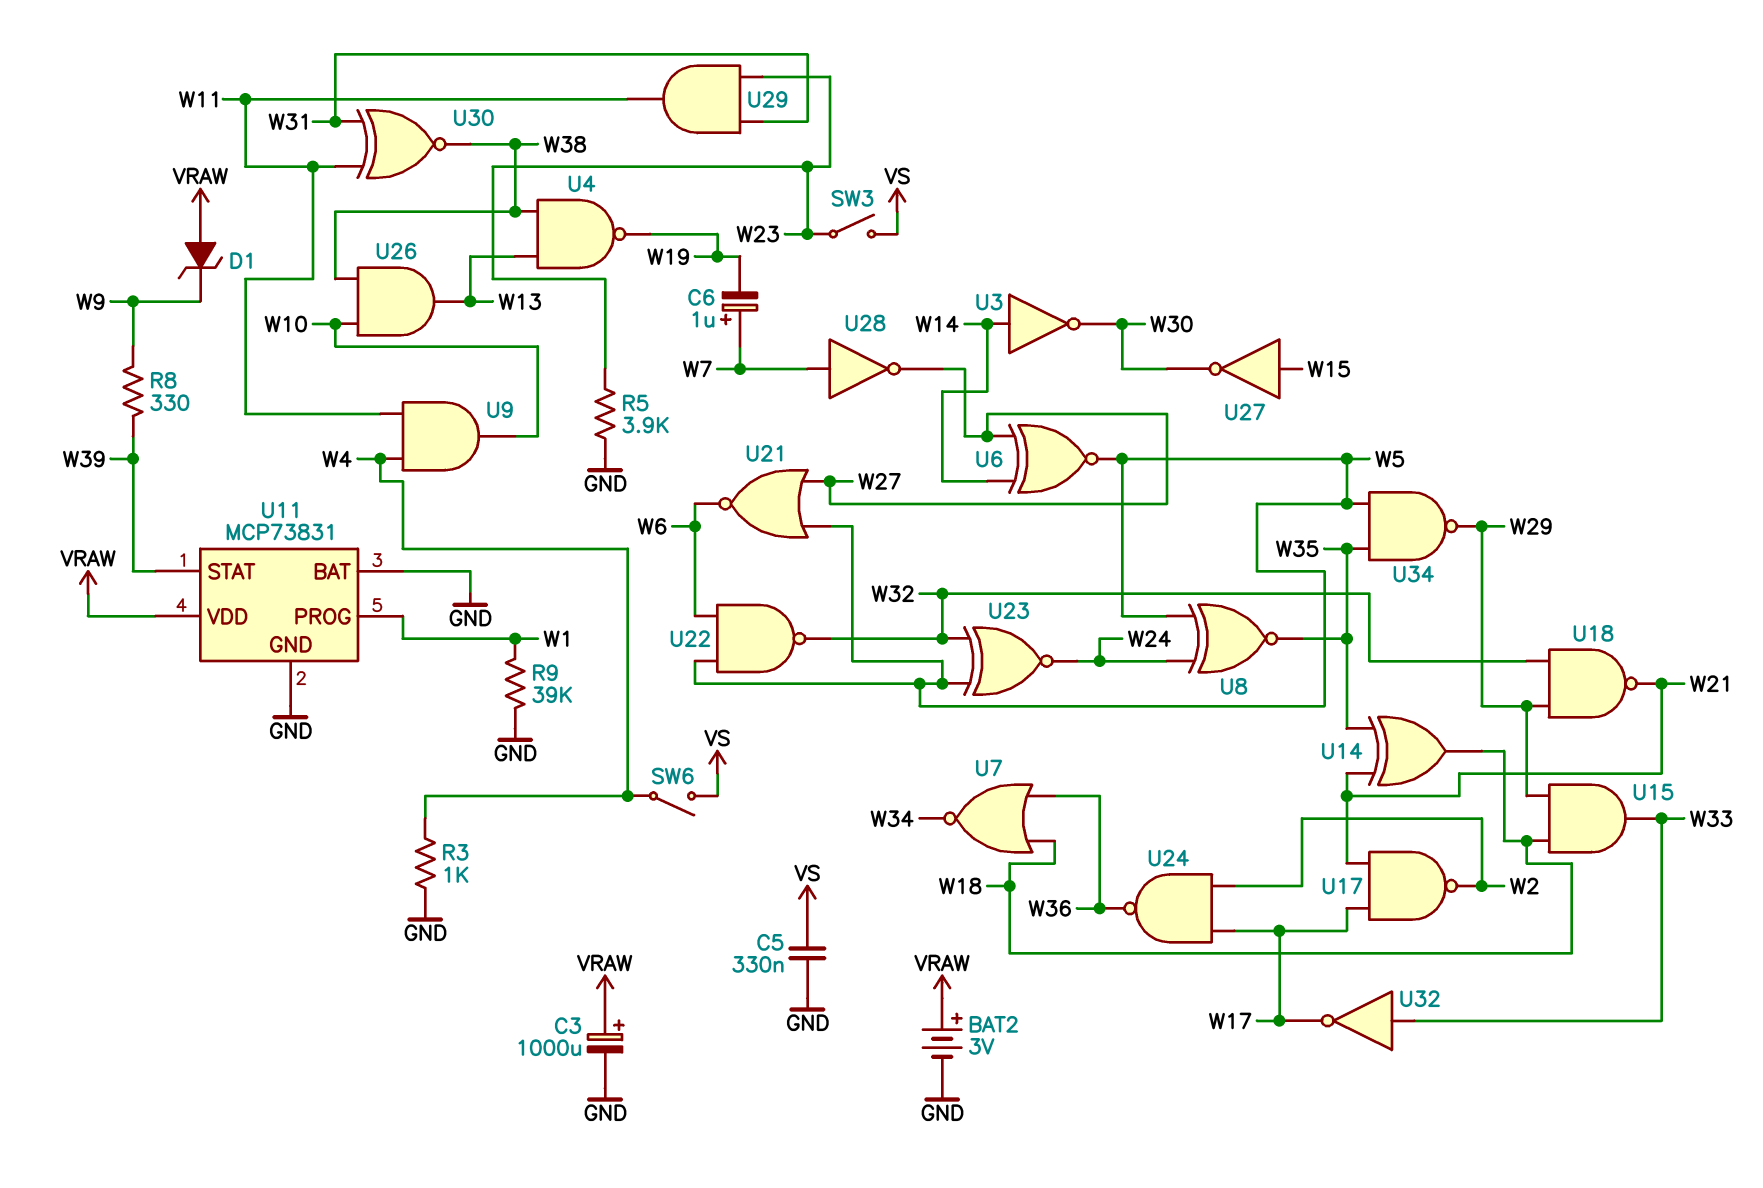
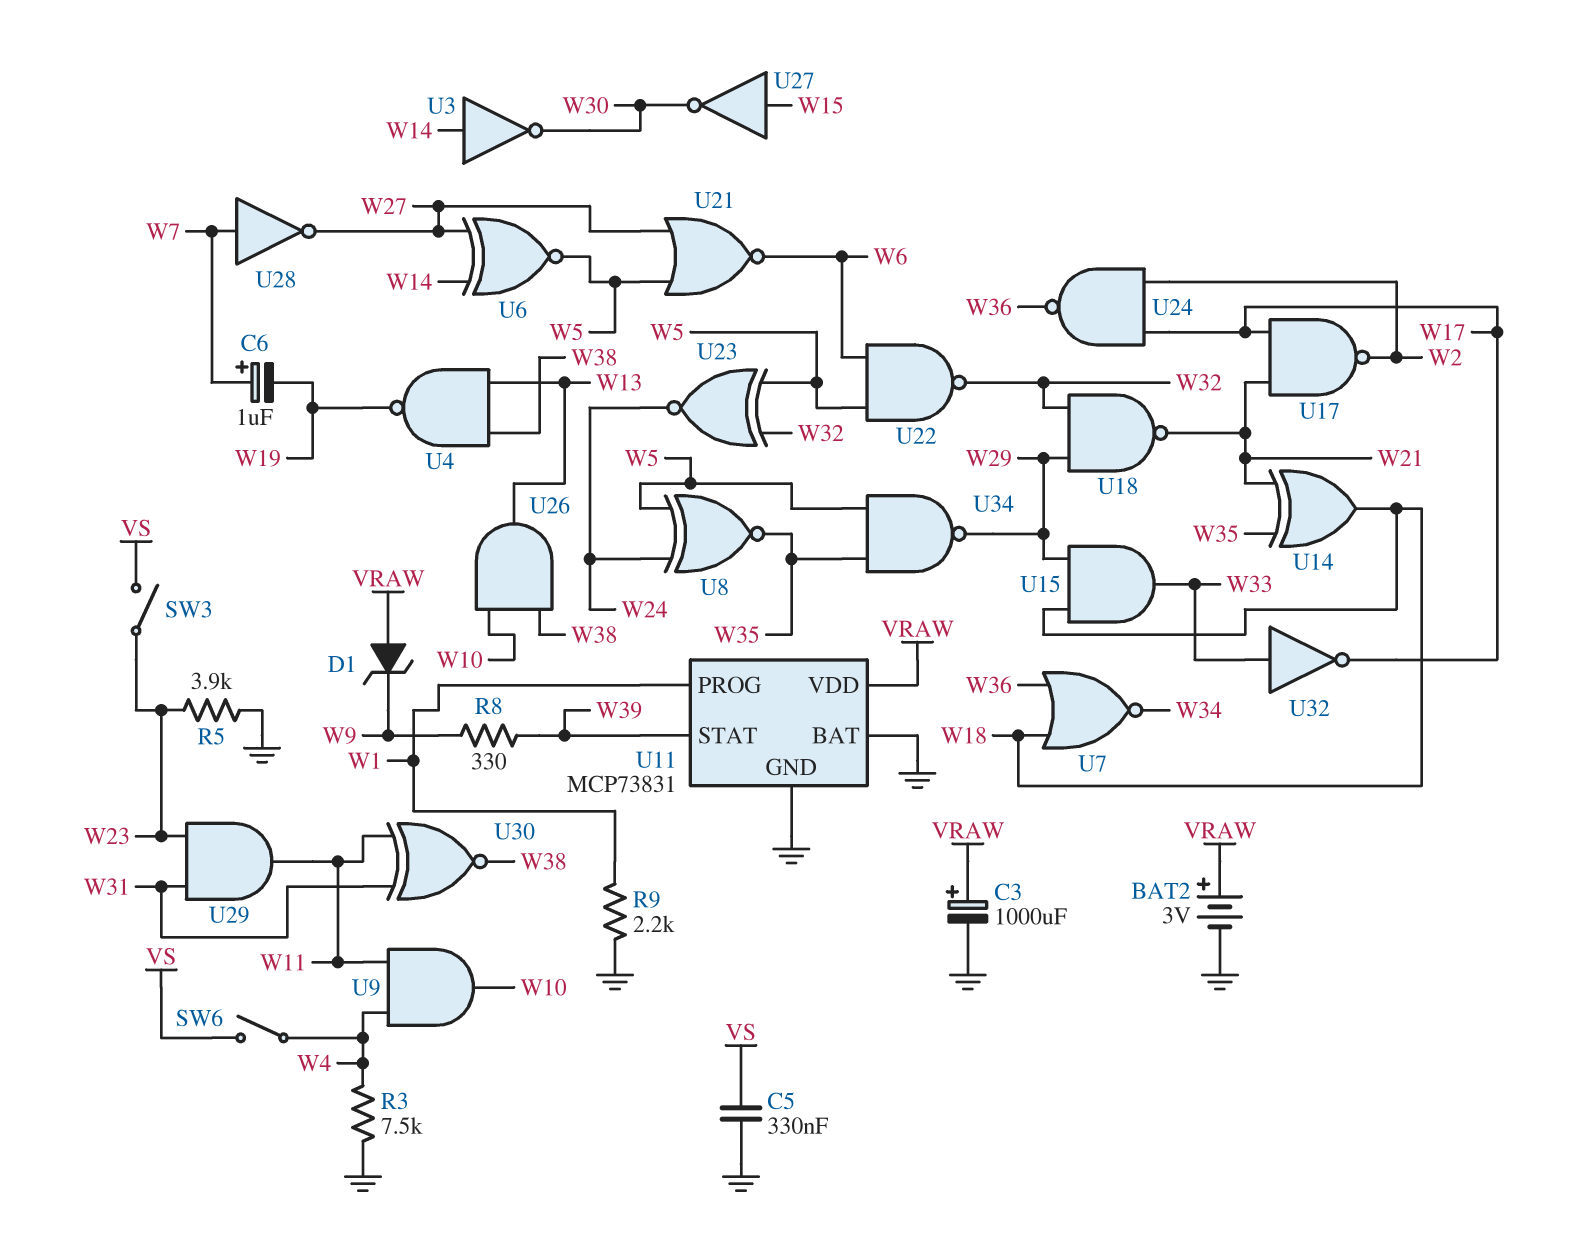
R3: 1k (GND, W4) -> 7.5k (GND, W4)
R9: 39k (GND, W1) -> 2.2k (GND, W1)

